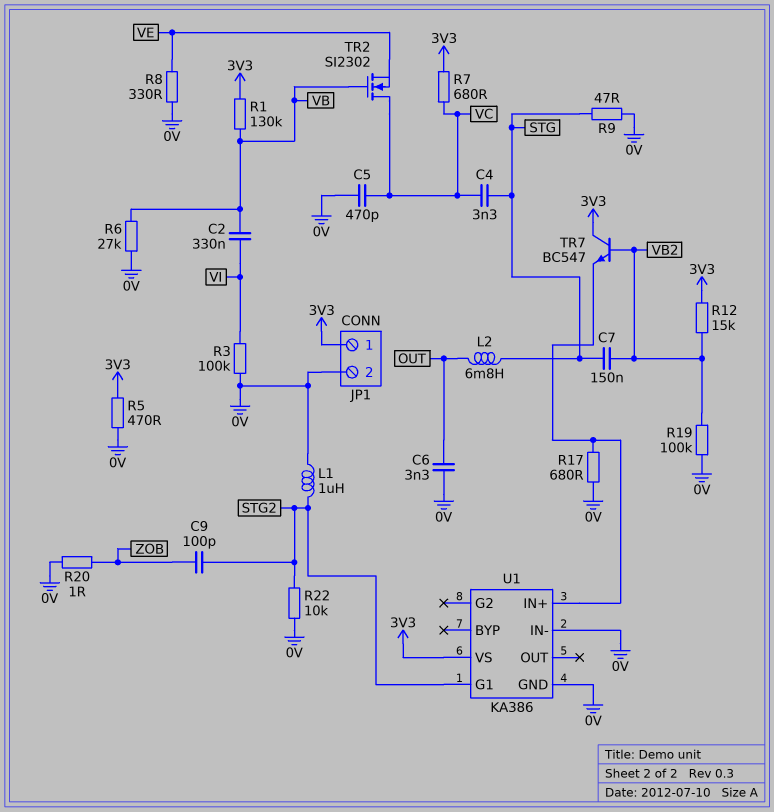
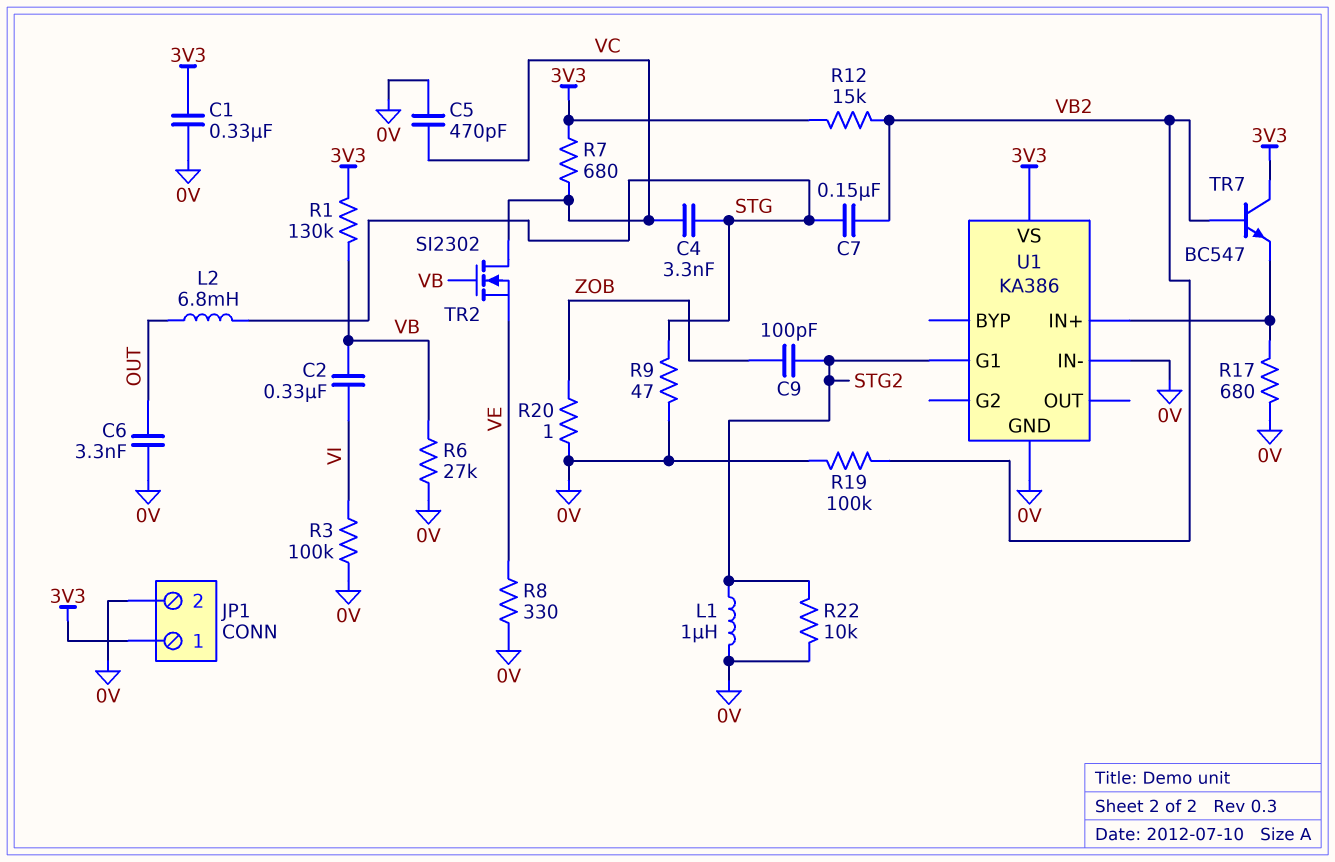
C1: none -> 330nF (0V, 3V3)
R5: 470 (0V, 3V3) -> none

